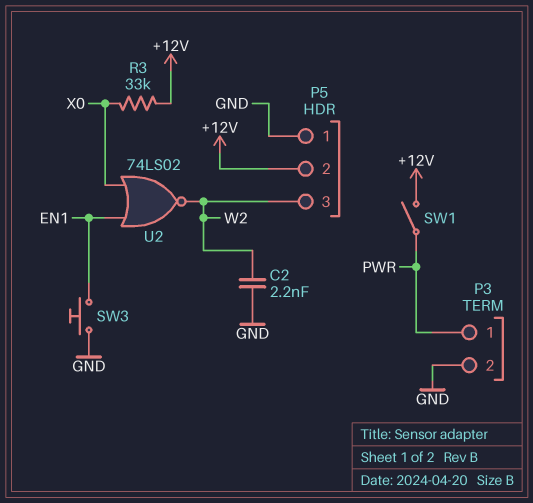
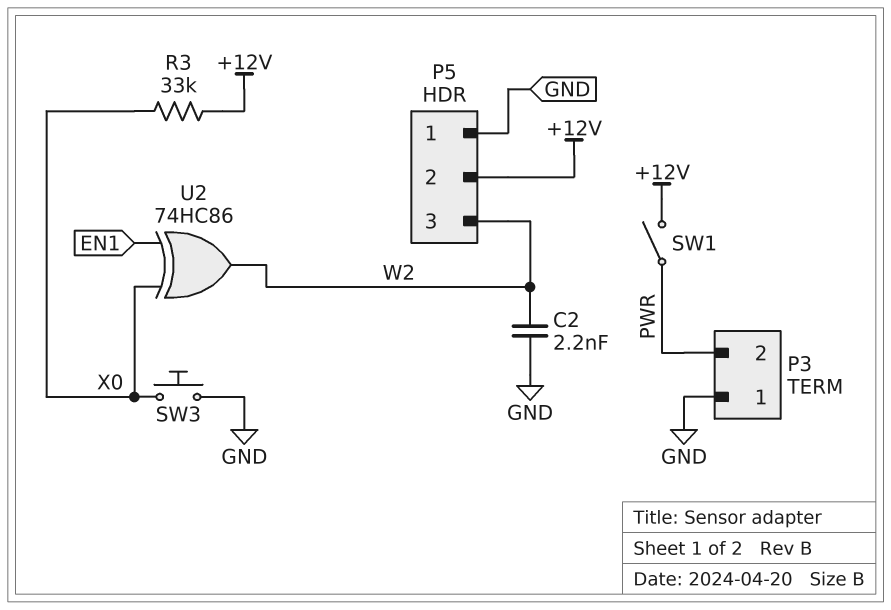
P3 pin 1: PWR -> GND
P3 pin 2: GND -> PWR
SW3: button (EN1, GND) -> button (GND, X0)
U2: NOR 74LS02 (in EN1, in X0, out W2) -> XOR 74HC86 (in EN1, in X0, out W2)

